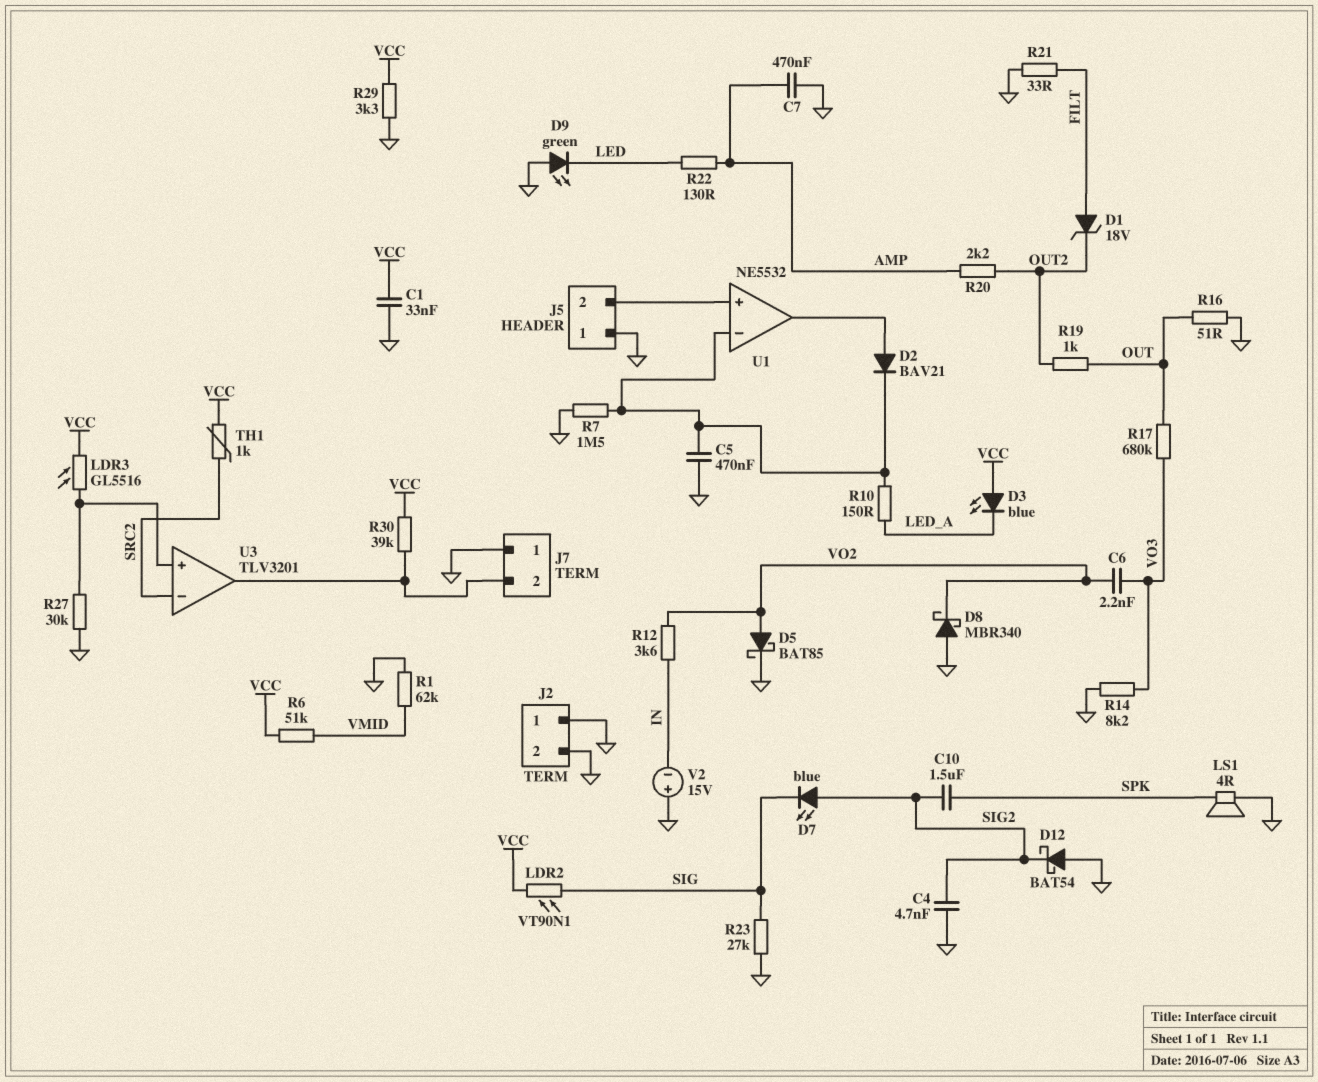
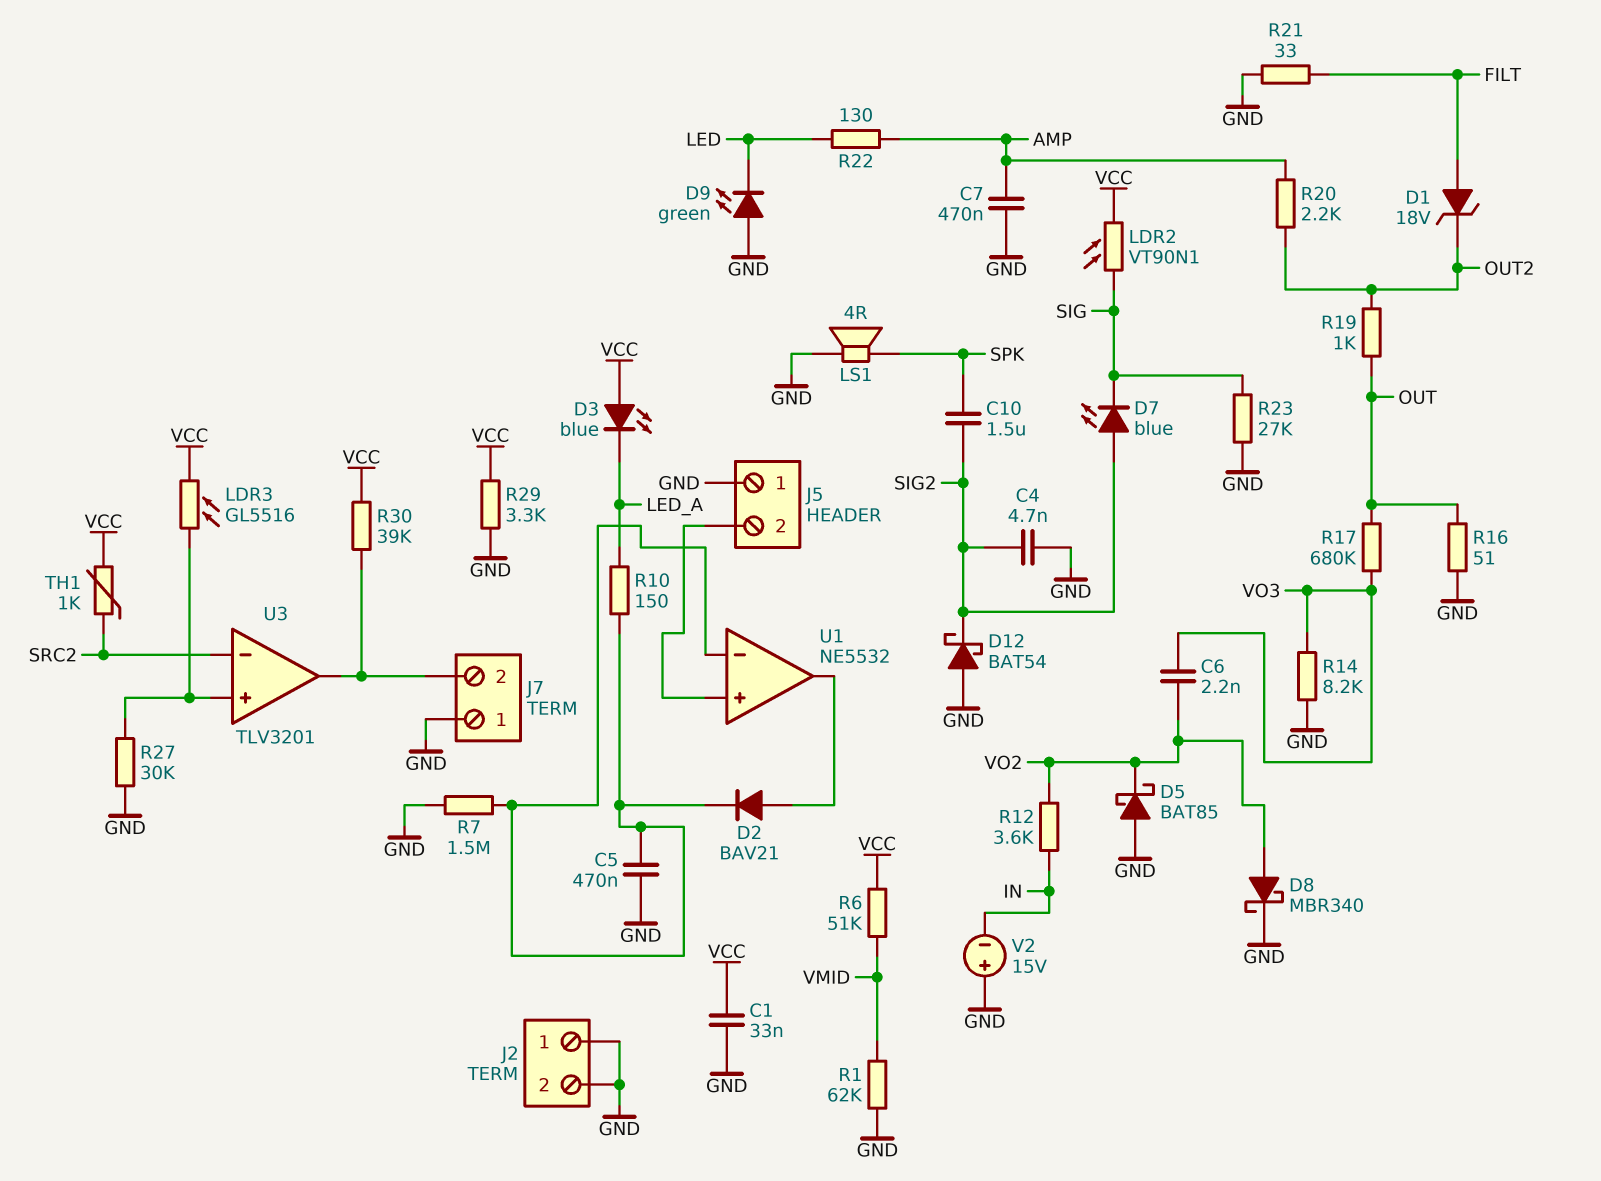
D5: schottky BAT85 (A VO2, K GND) -> schottky BAT85 (A GND, K VO2)
D8: schottky MBR340 (A GND, K VO2) -> schottky MBR340 (A VO2, K GND)

